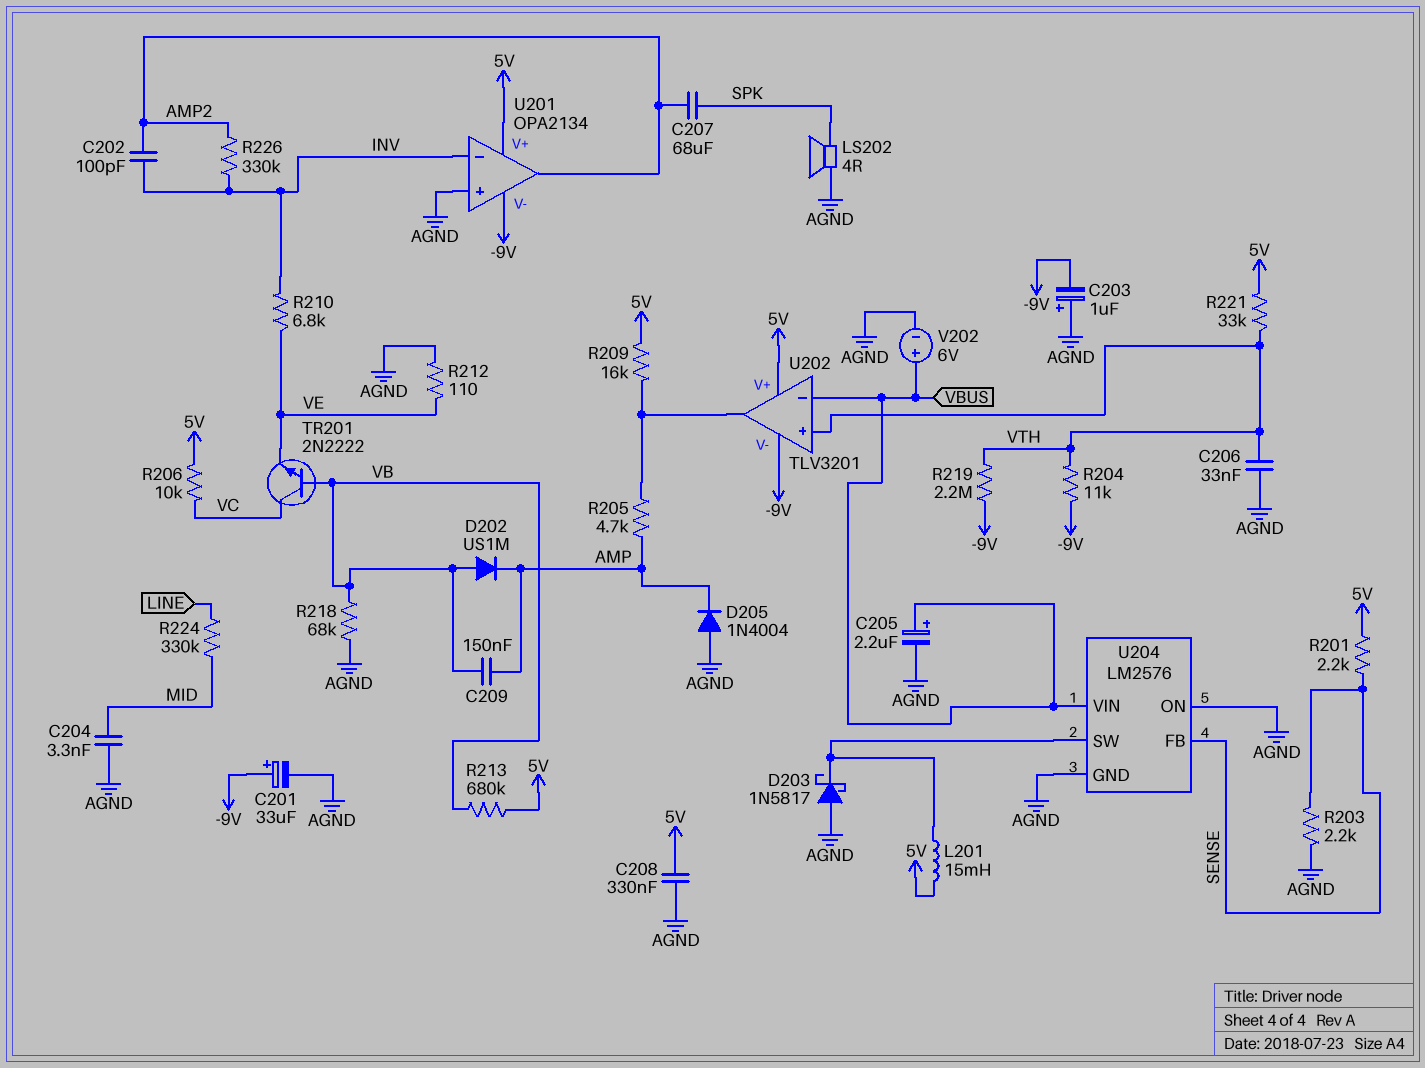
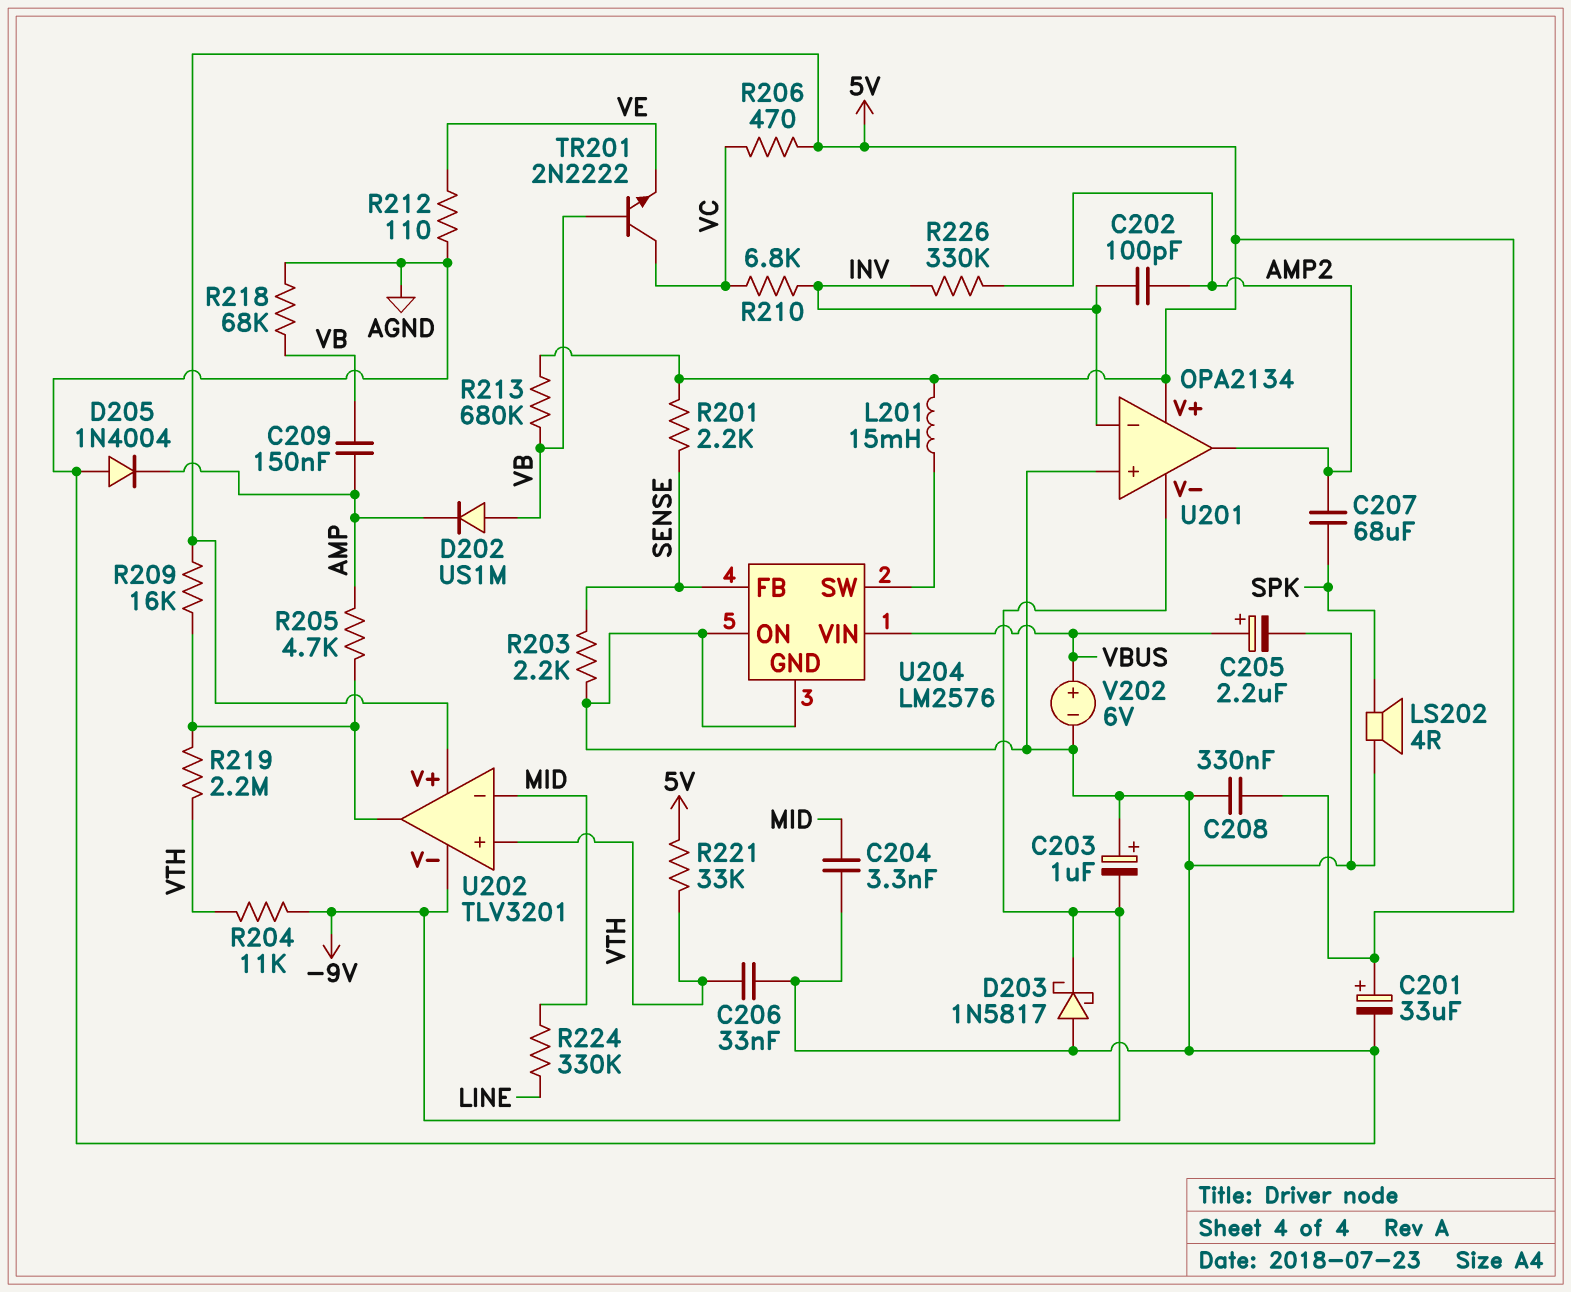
C201: 33uF (plus -9V, minus AGND) -> 33uF (plus 5V, minus AGND)
D203: schottky 1N5817 (A AGND, K U204/SW) -> schottky 1N5817 (A AGND, K -9V)
R206: 10k (5V, VC) -> 470 (5V, VC)
R210: 6.8k (INV, VE) -> 6.8k (INV, VC)
R219: 2.2M (-9V, VTH) -> 2.2M (U202/out, VTH)
U202 pin in-: VBUS -> MID

